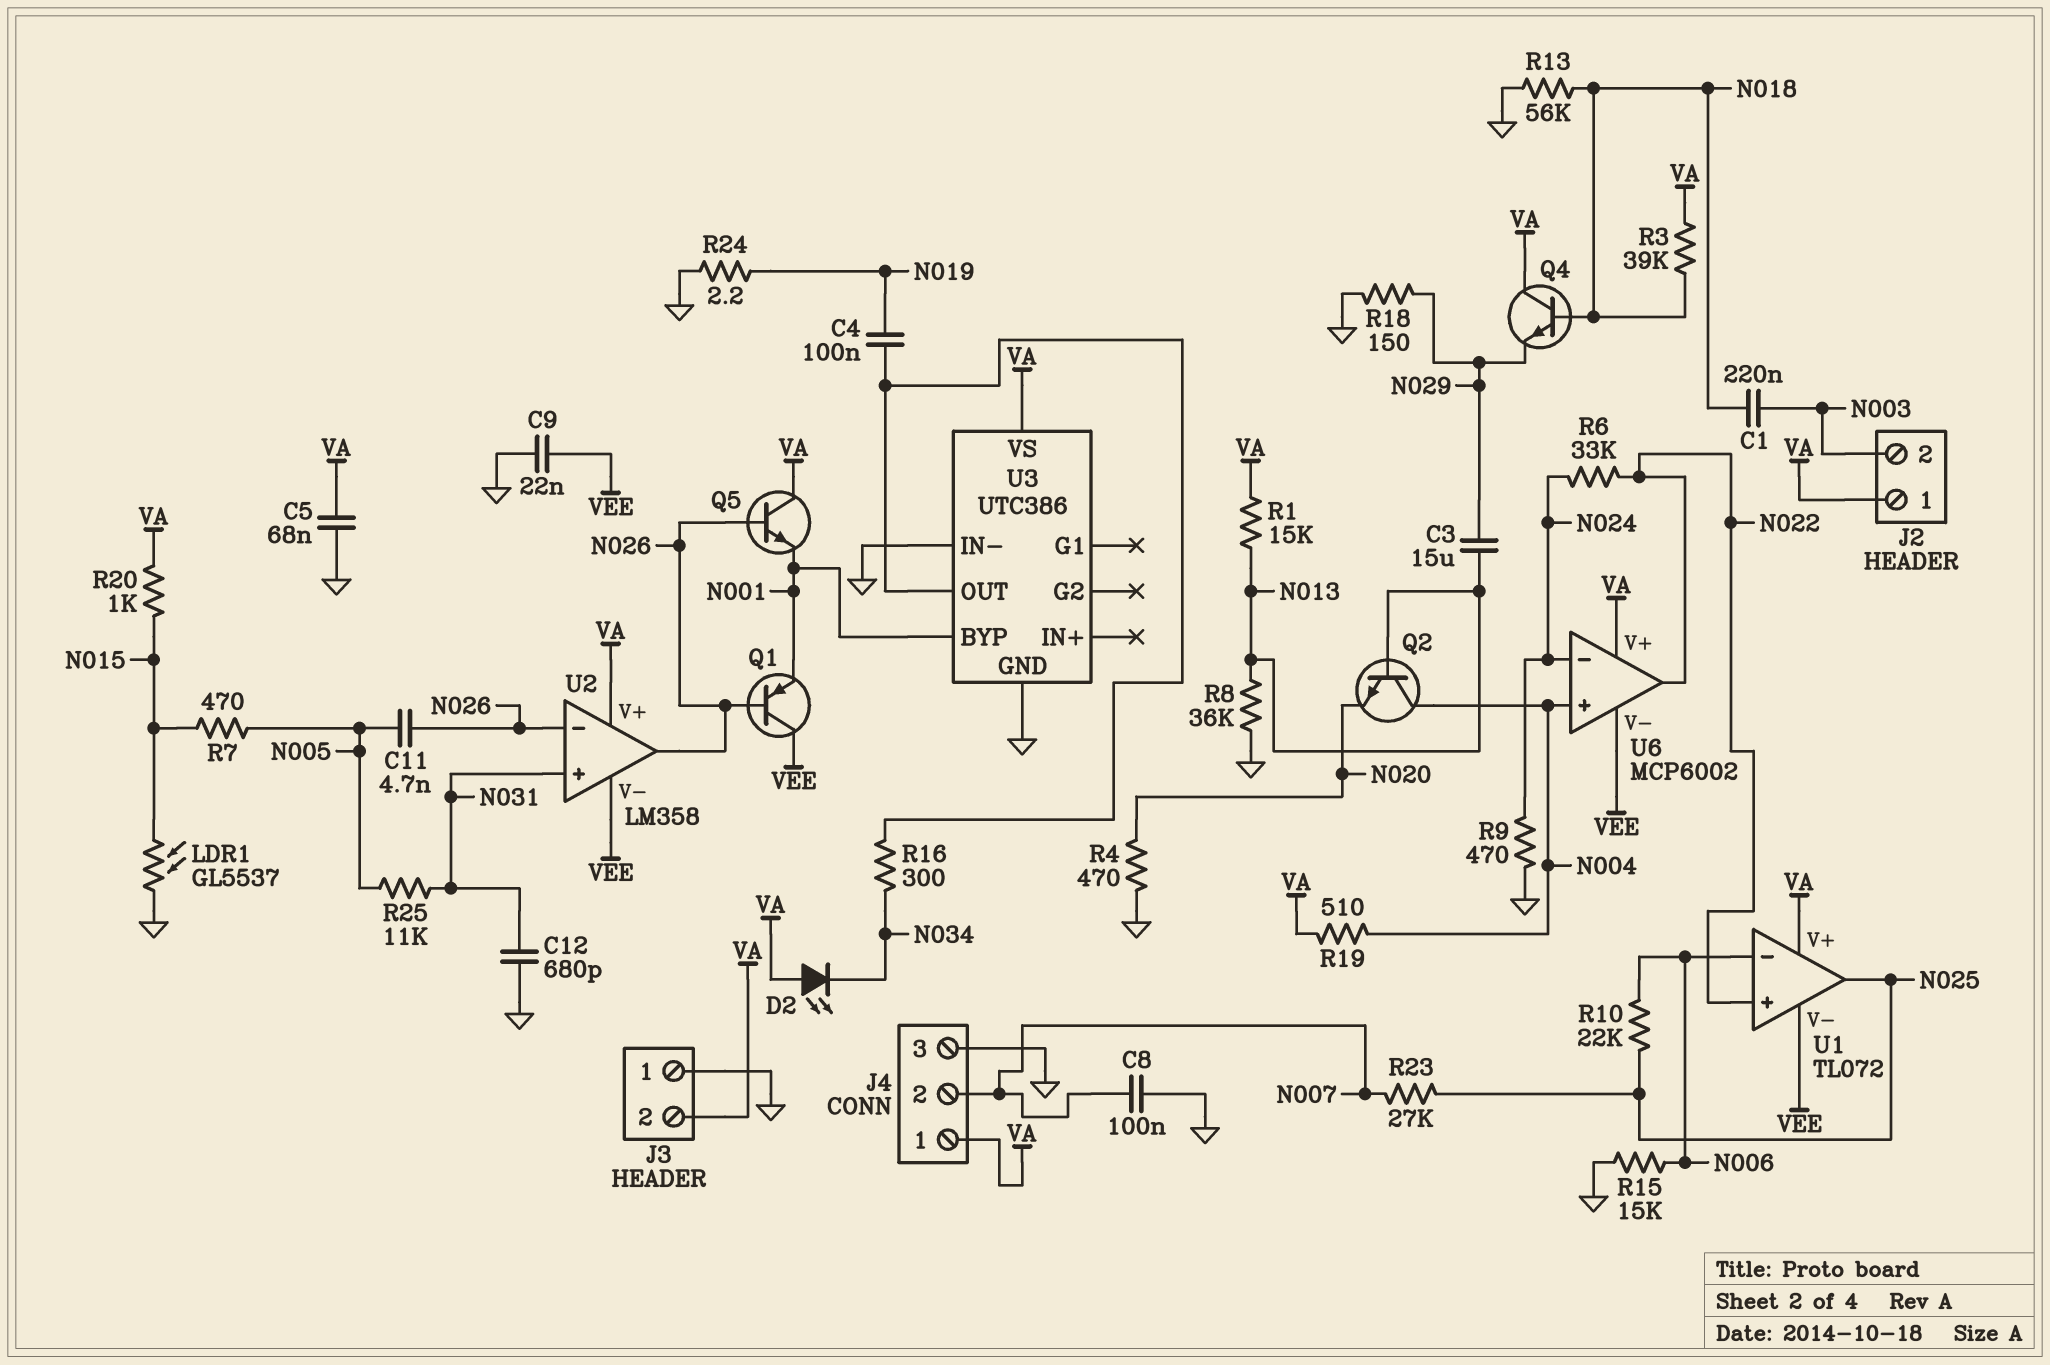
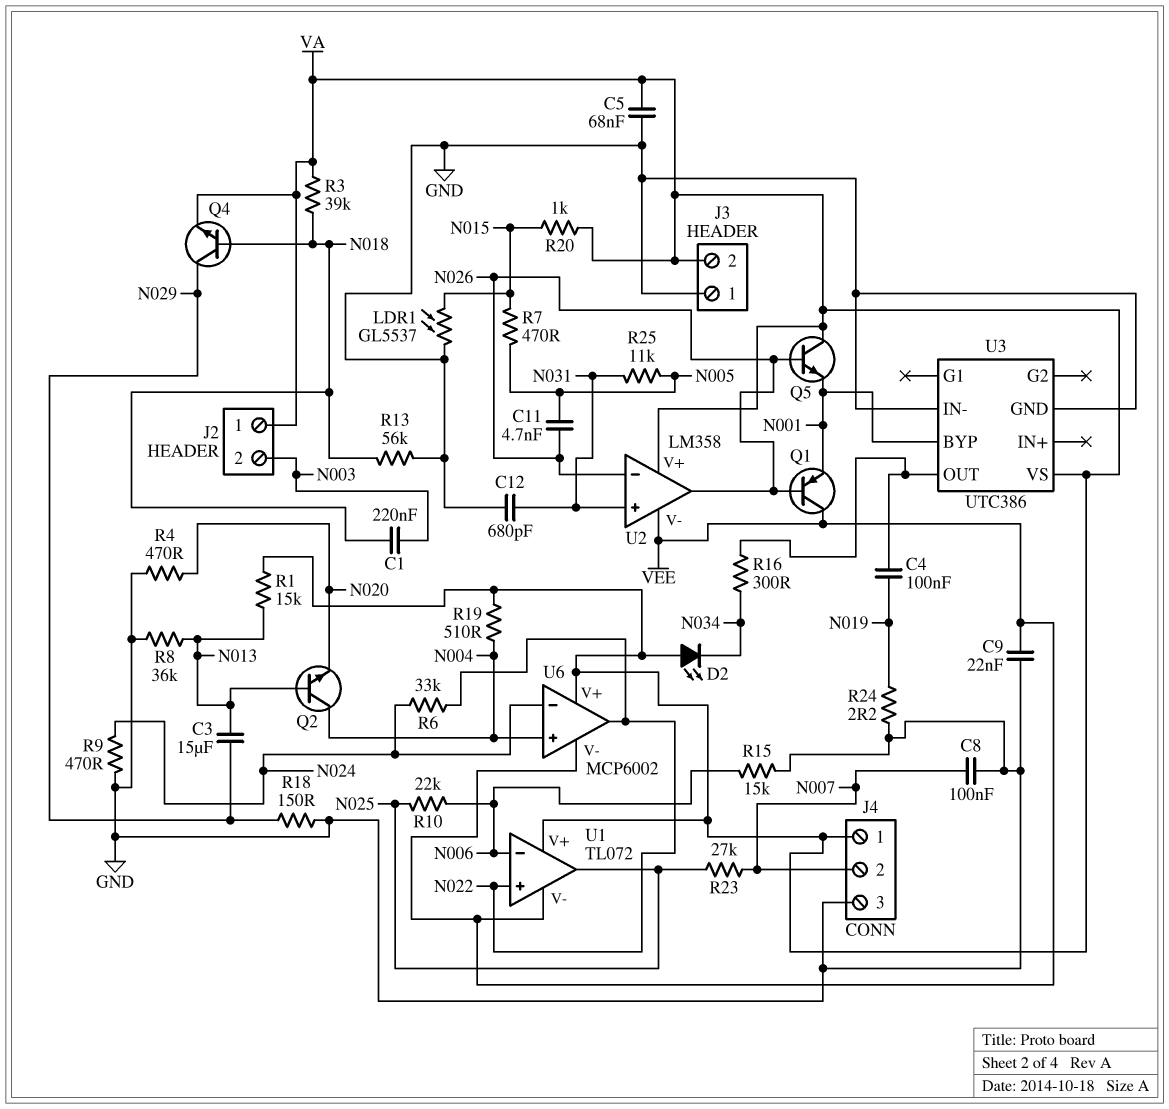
Q4: NPN (B N018, C VA, E N029) -> NPN (B N018, C N029, E VA)

